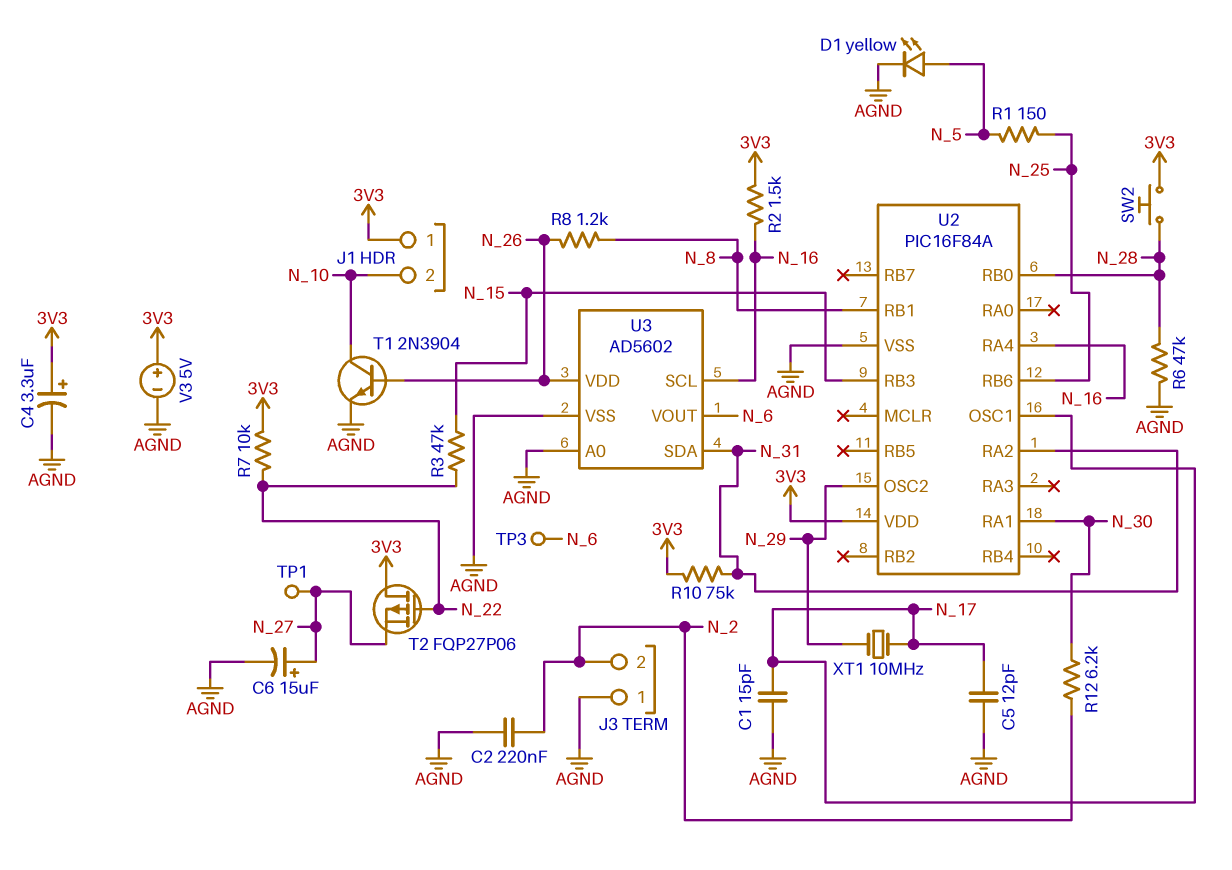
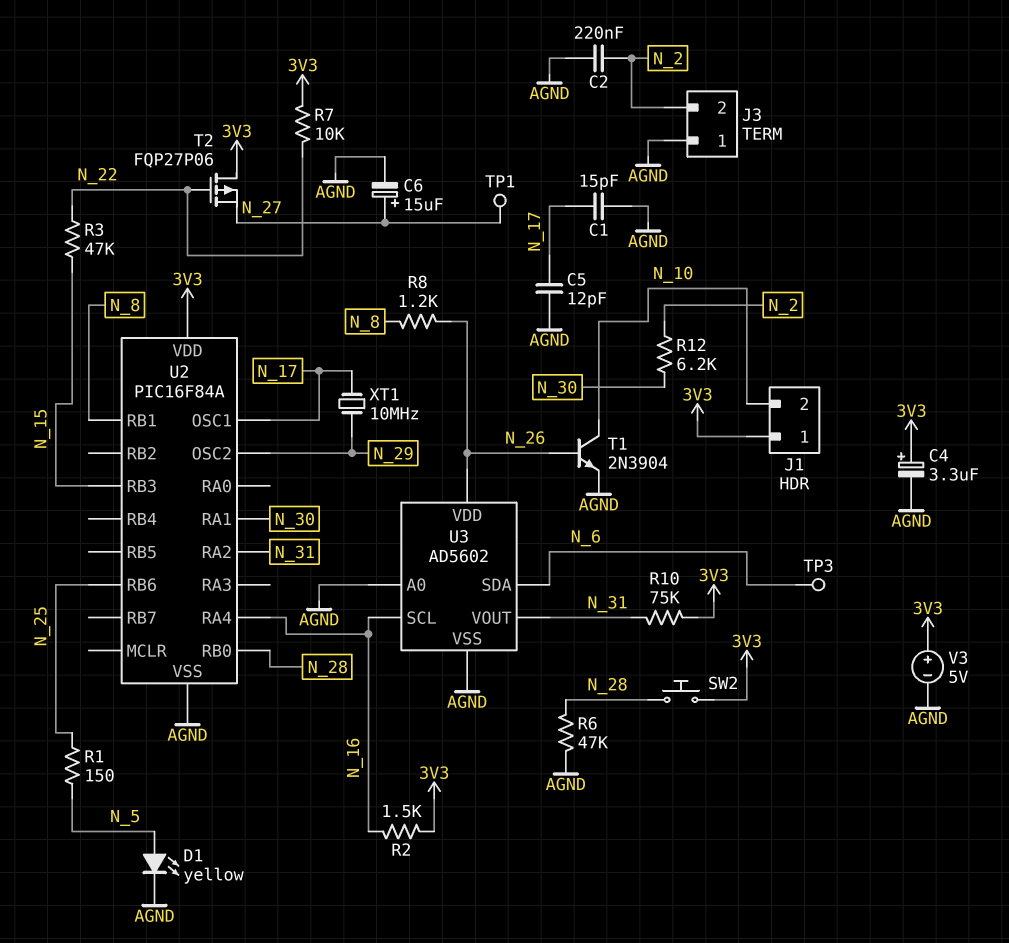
U3 pin SDA: N_31 -> N_6
U3 pin VOUT: N_6 -> N_31

